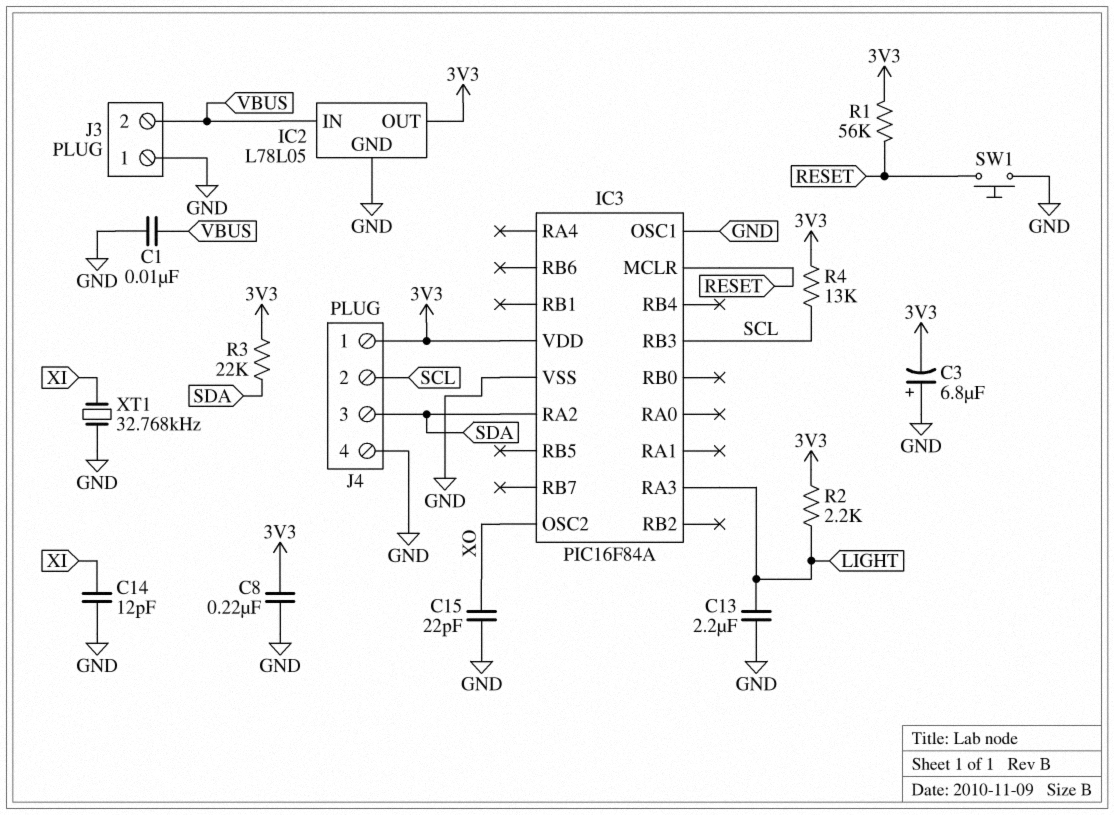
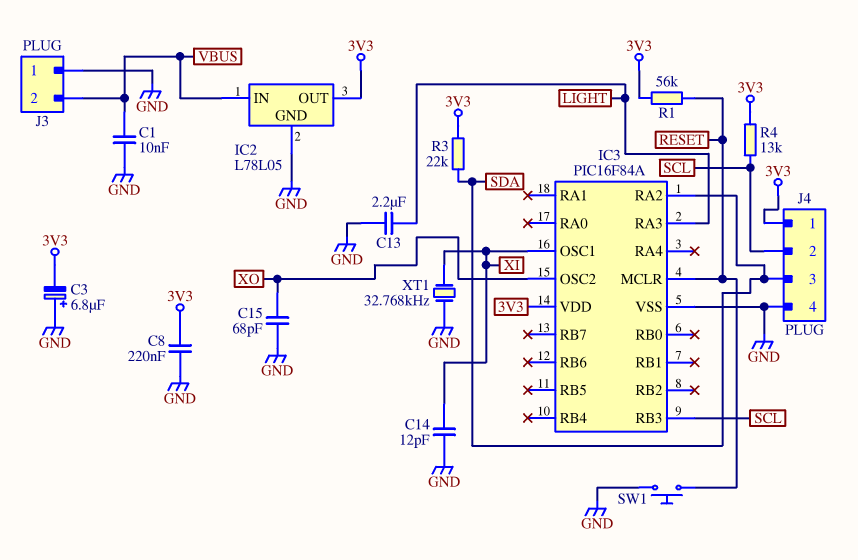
C15: 22pF (GND, XO) -> 68pF (GND, XO)
IC3 pin OSC1: GND -> XI
R2: 2.2k (3V3, LIGHT) -> none

